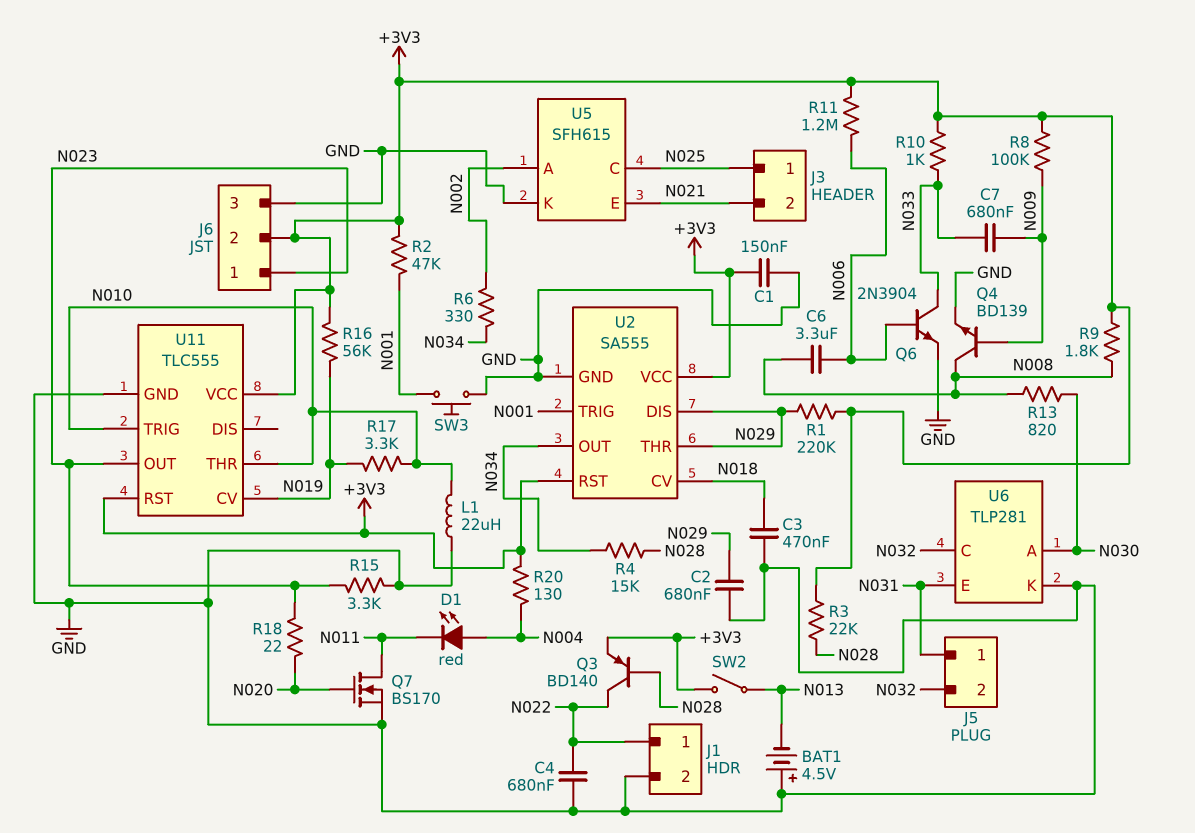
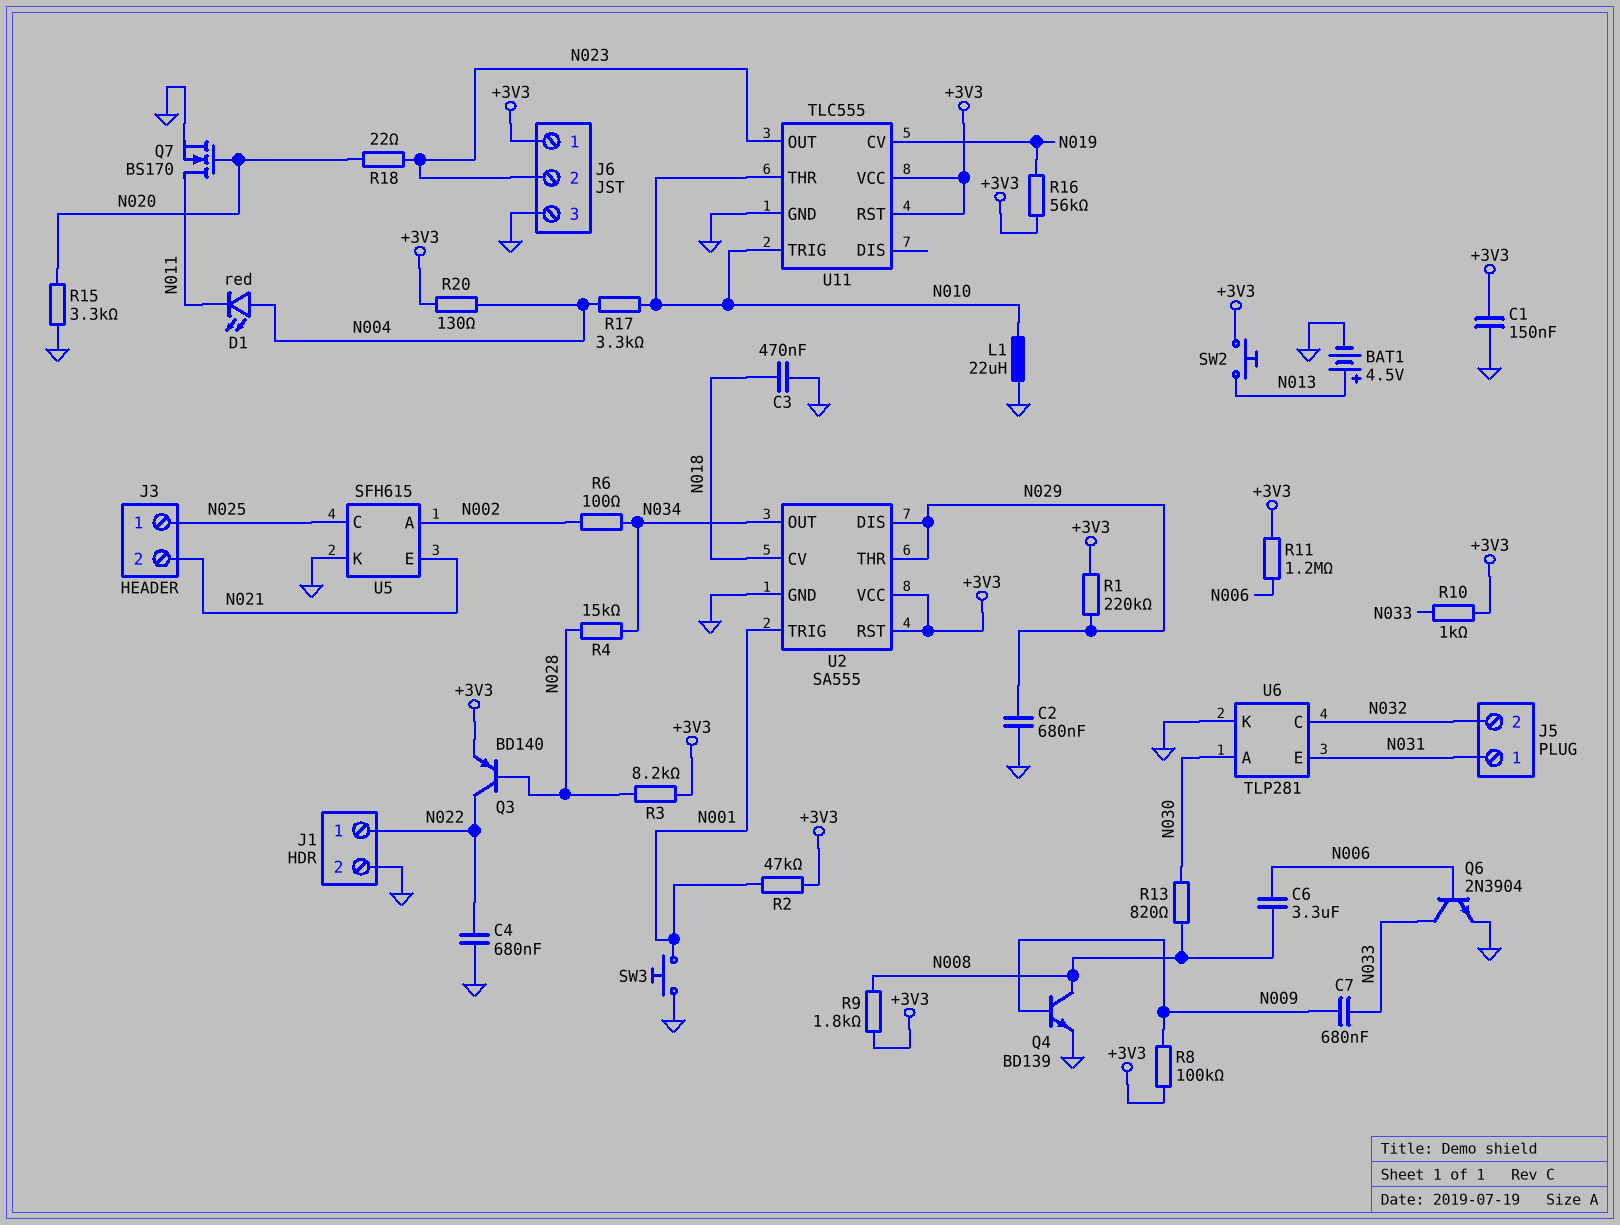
BAT1: 4.5V (plus GND, minus N013) -> 4.5V (plus N013, minus GND)
J6 pin 1: N023 -> +3V3
J6 pin 2: +3V3 -> N023
R3: 22k (+3V3, N028) -> 8.2k (+3V3, N028)
R6: 330 (N002, N034) -> 100 (N002, N034)
R15: 3.3k (GND, N023) -> 3.3k (GND, N020)
R17: 3.3k (N010, N019) -> 3.3k (N004, N010)
SW2: switch (+3V3, N013) -> button (+3V3, N013)

